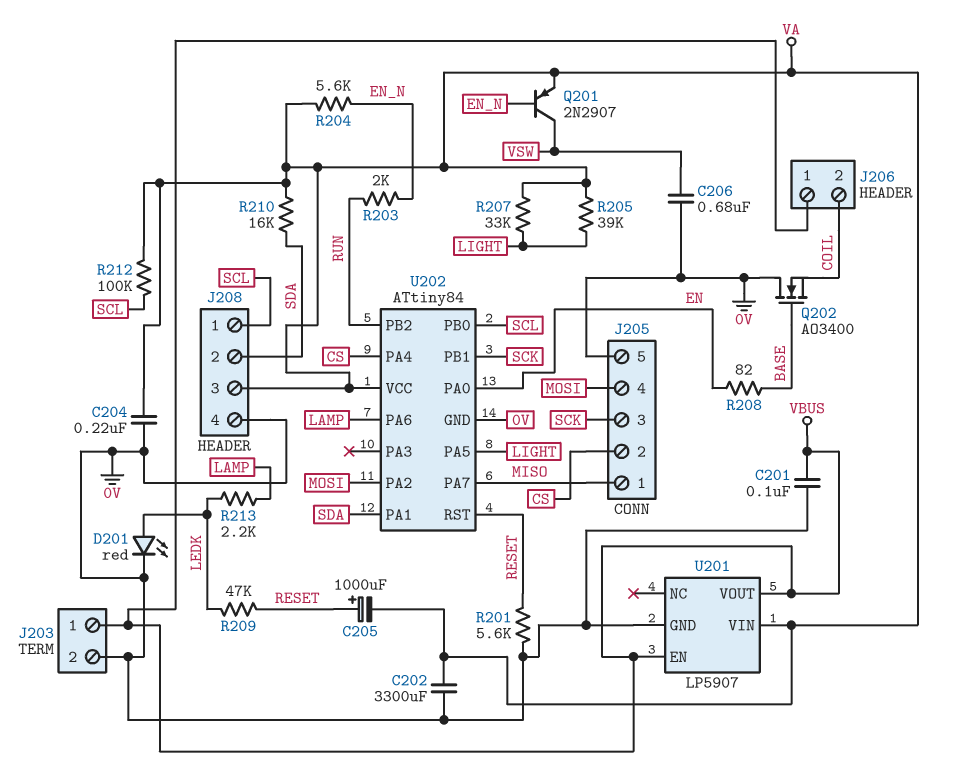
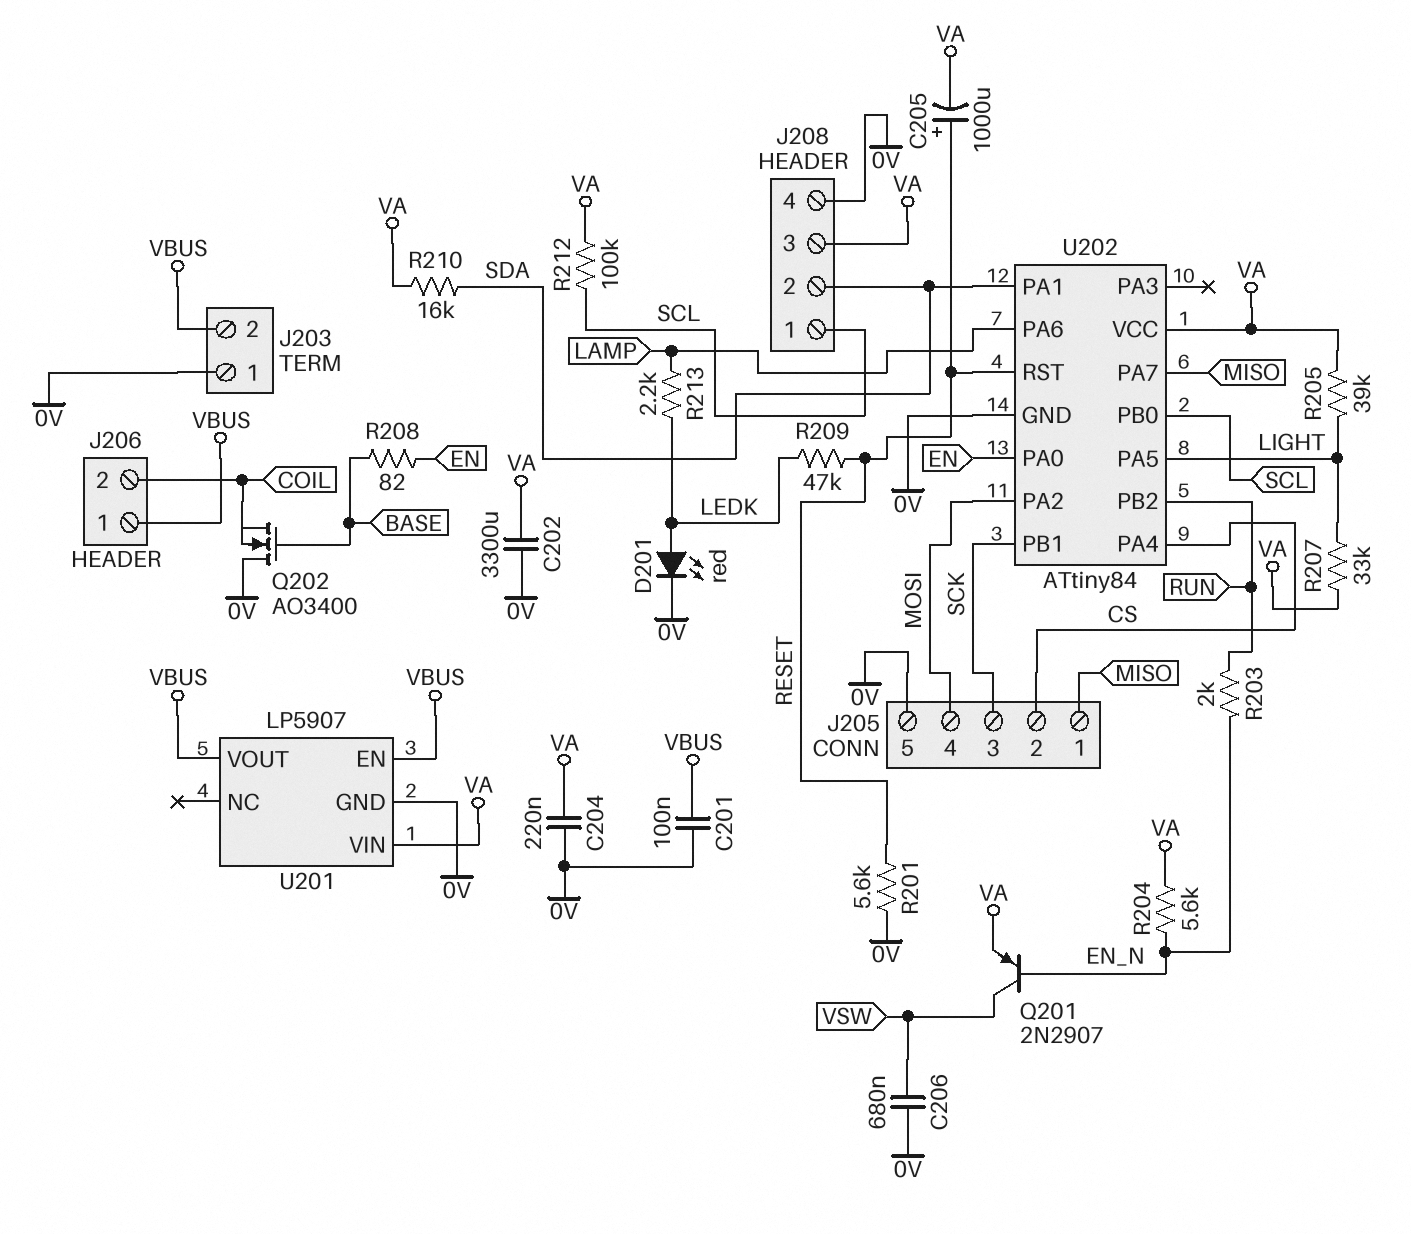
J203 pin 1: VBUS -> 0V
J203 pin 2: 0V -> VBUS

